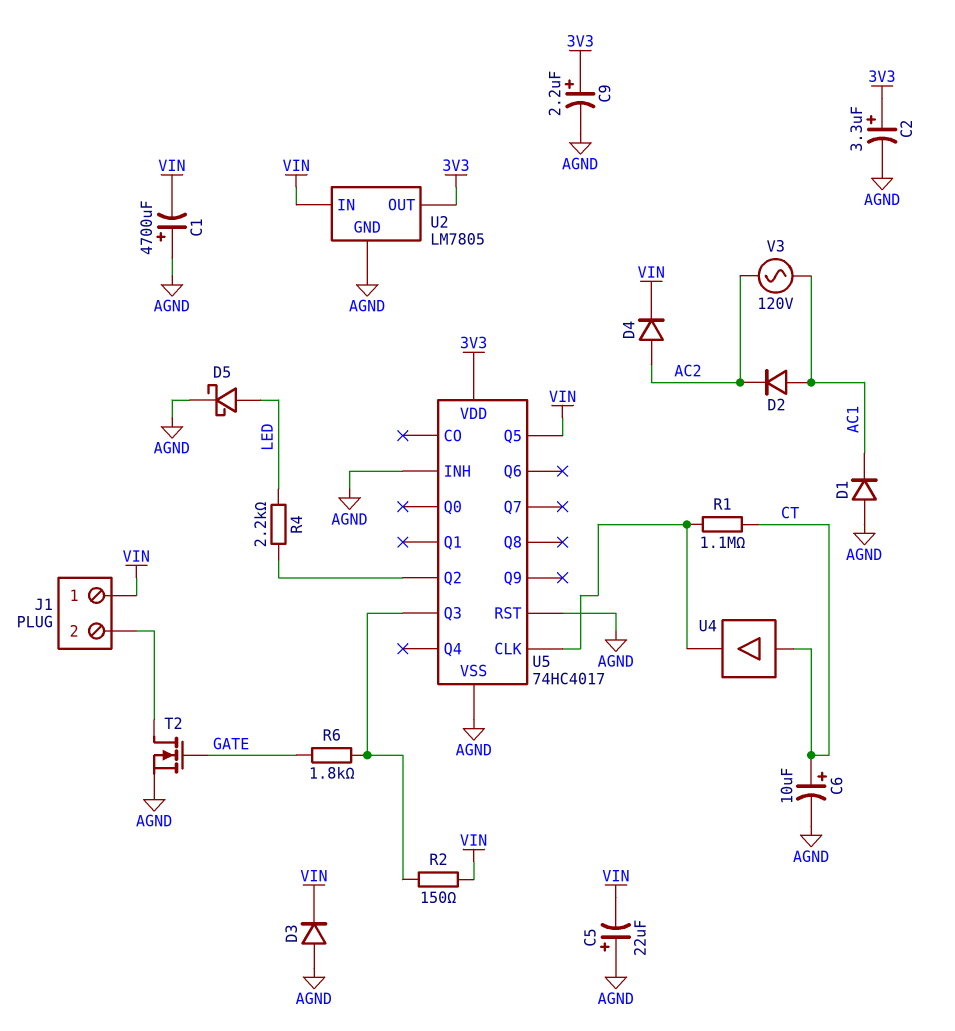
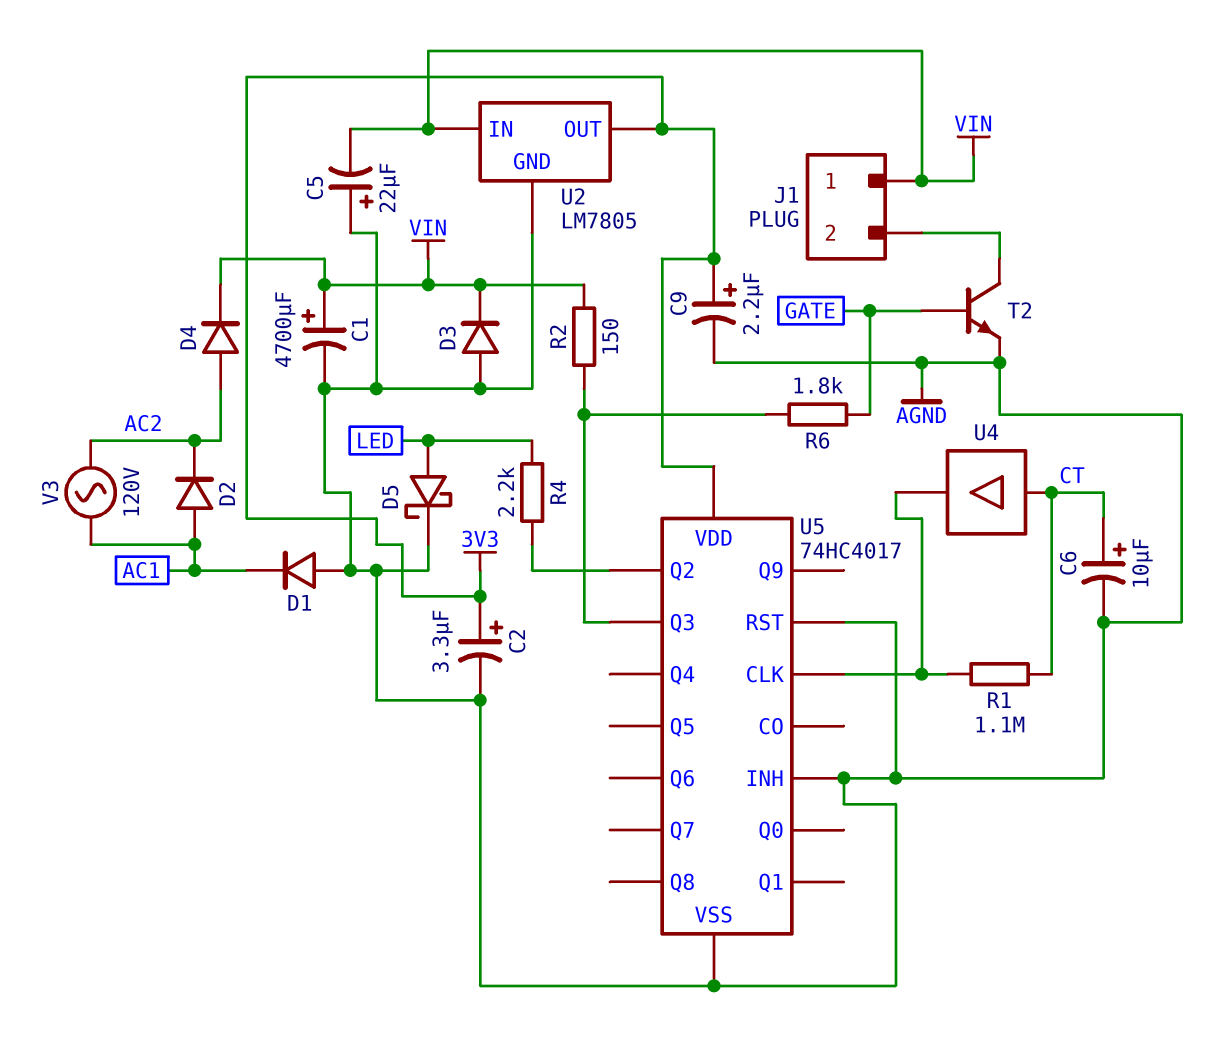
C1: 4700uF (plus AGND, minus VIN) -> 4700uF (plus VIN, minus AGND)
T2: NMOS (G GATE, D J1/2, S AGND) -> NPN (B GATE, C J1/2, E AGND)
U5 pin Q5: VIN -> none

